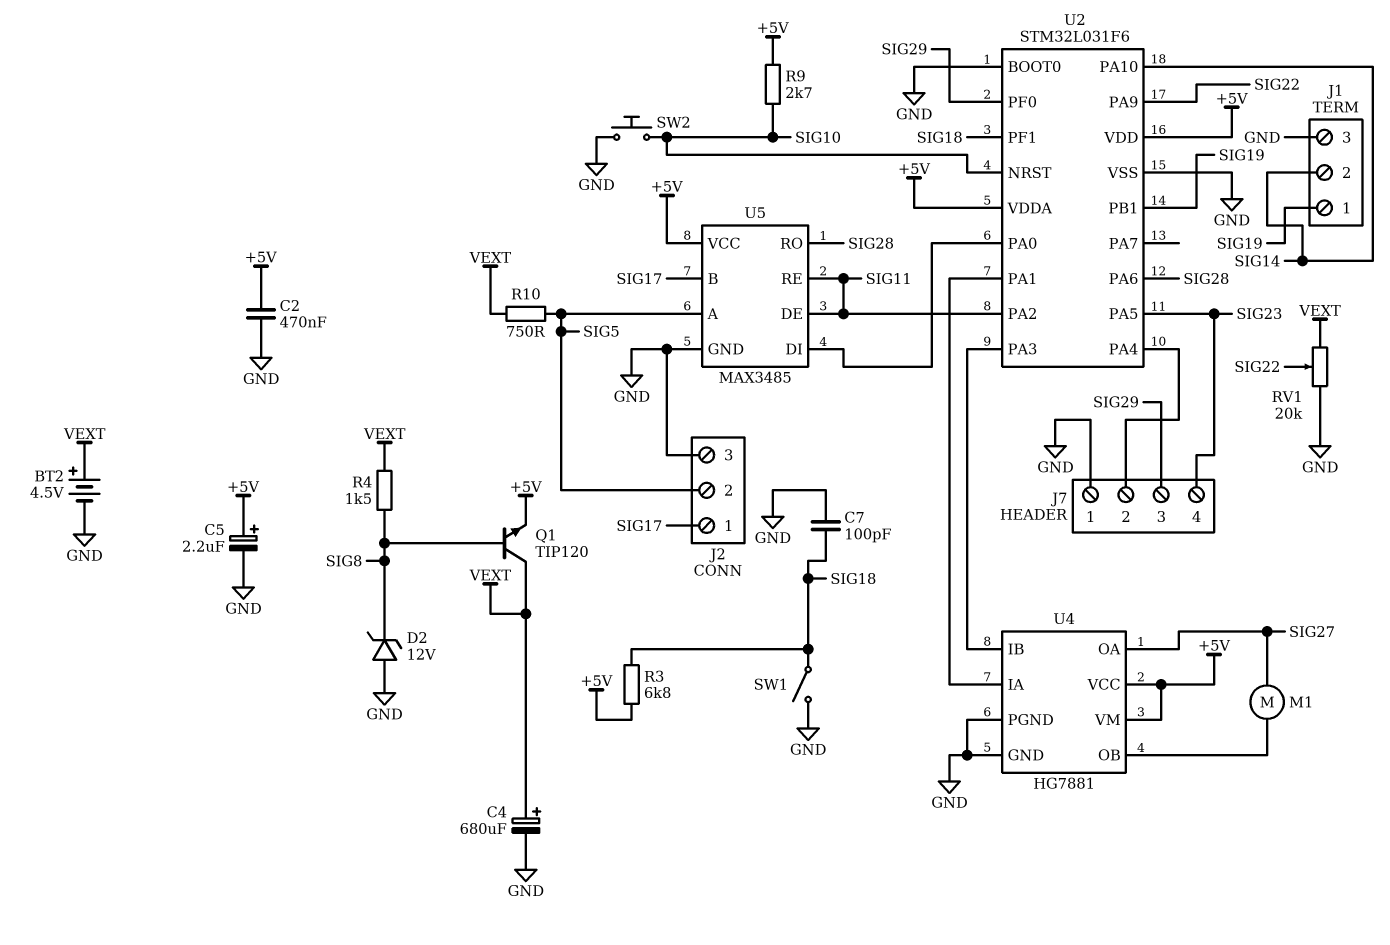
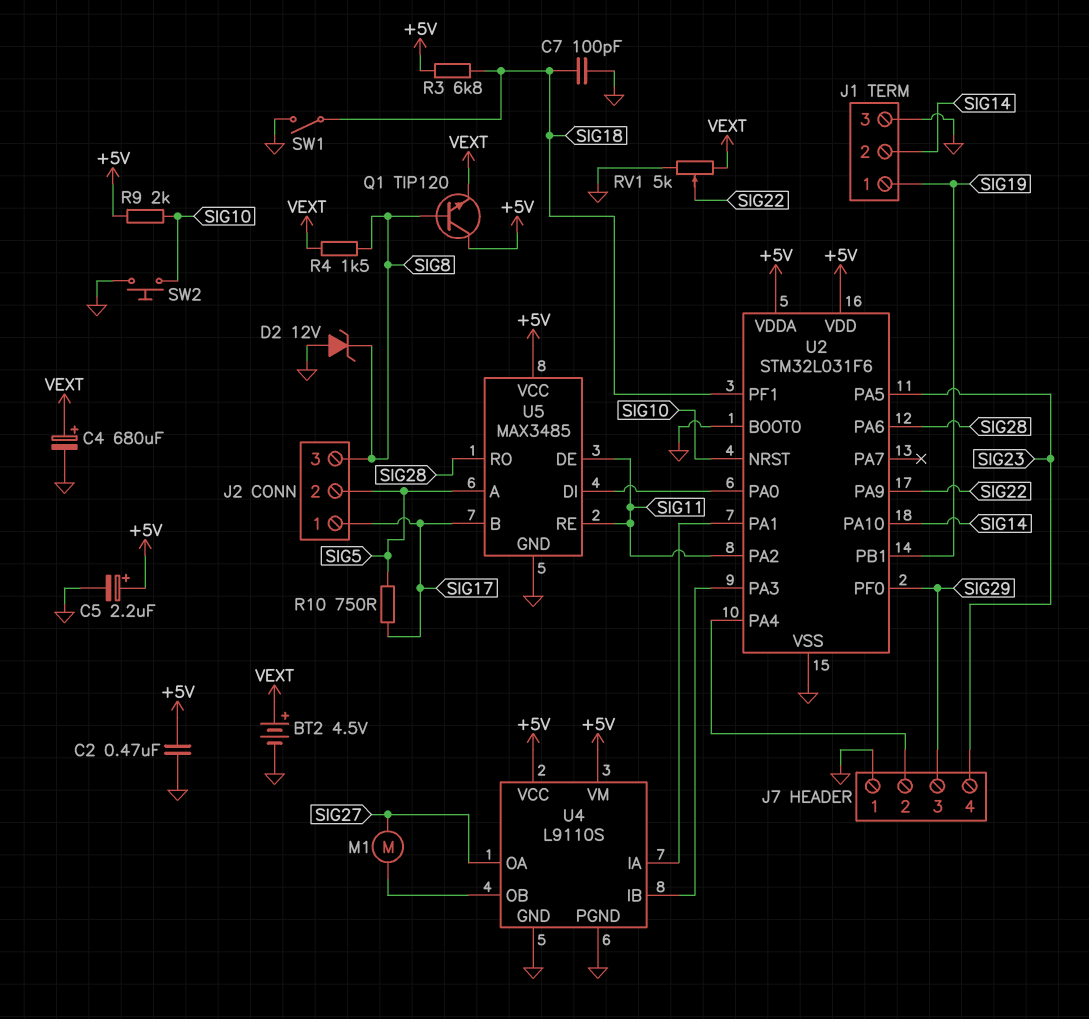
J2 pin 3: GND -> SIG8
Q1: NPN TIP120 (B SIG8, C VEXT, E +5V) -> NPN TIP120 (B SIG8, C +5V, E VEXT)
R9: 2.7k (+5V, SIG10) -> 2k (+5V, SIG10)
R10: 750 (SIG5, VEXT) -> 750 (SIG5, SIG17)
RV1: 20k (GND, VEXT, wiper SIG22) -> 5k (GND, VEXT, wiper SIG22)
U4: HG7881 -> L9110S

